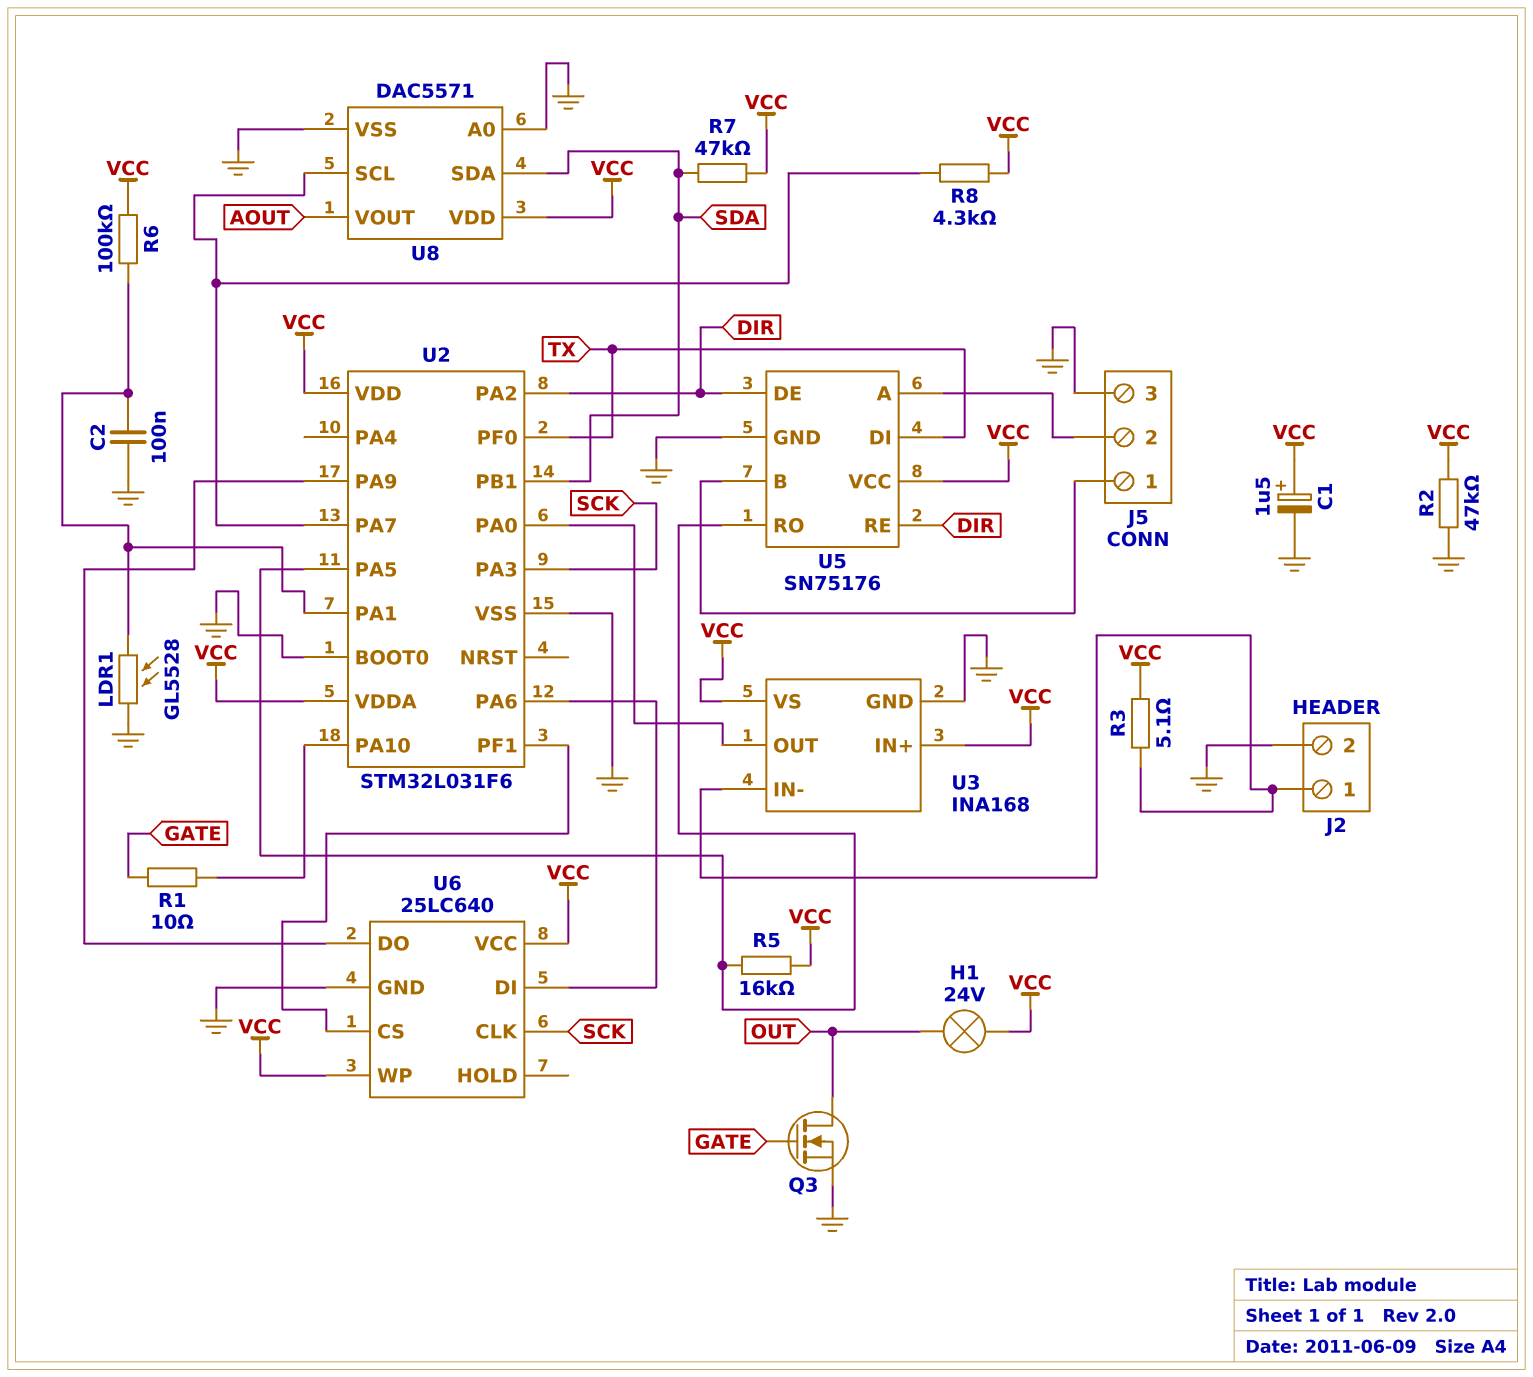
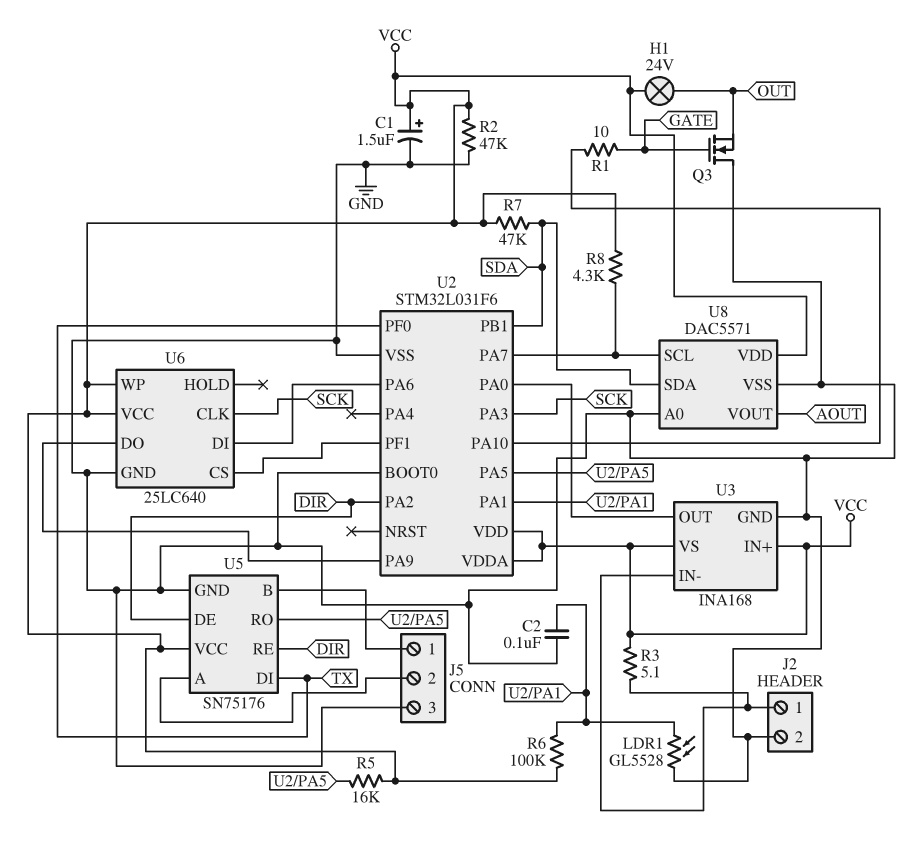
Q3: NMOS (G GATE, D OUT, S GND) -> NMOS (G GATE, D GND, S OUT)

